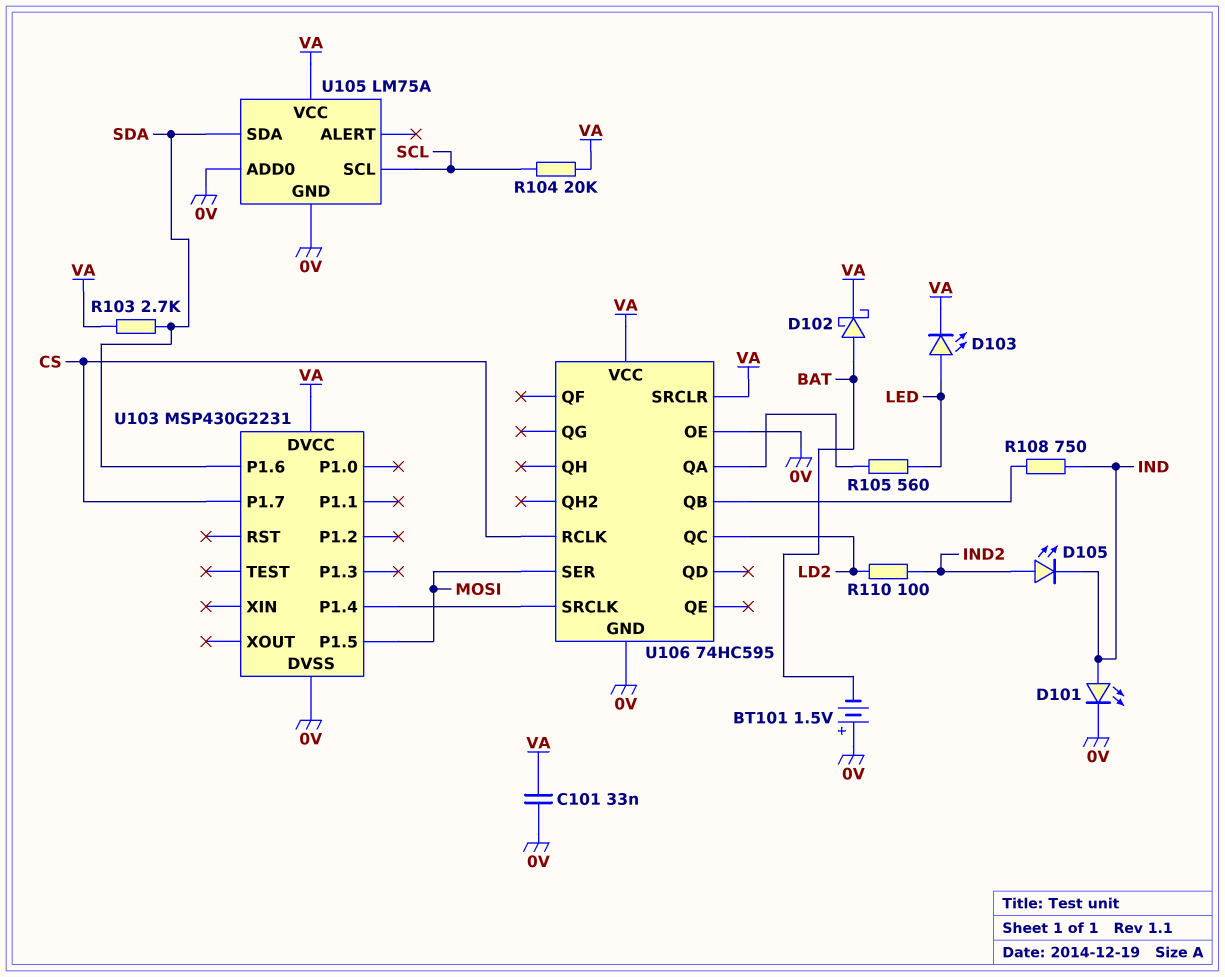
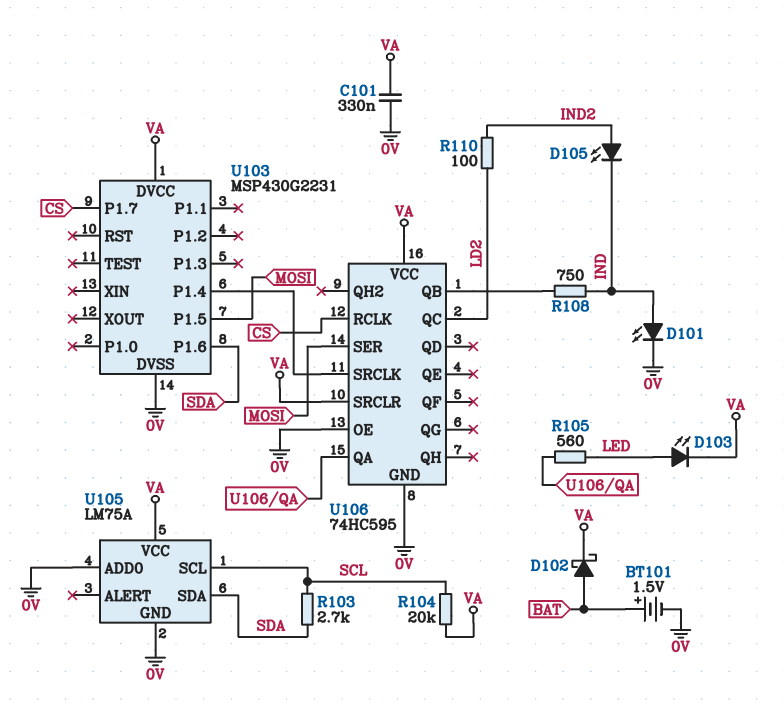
BT101: 1.5V (plus 0V, minus BAT) -> 1.5V (plus BAT, minus 0V)
C101: 33nF (0V, VA) -> 330nF (0V, VA)
R103: 2.7k (SDA, VA) -> 2.7k (SCL, SDA)

